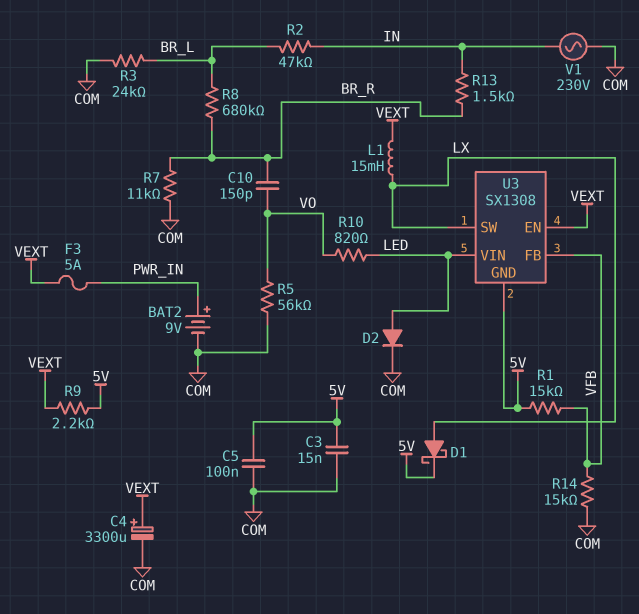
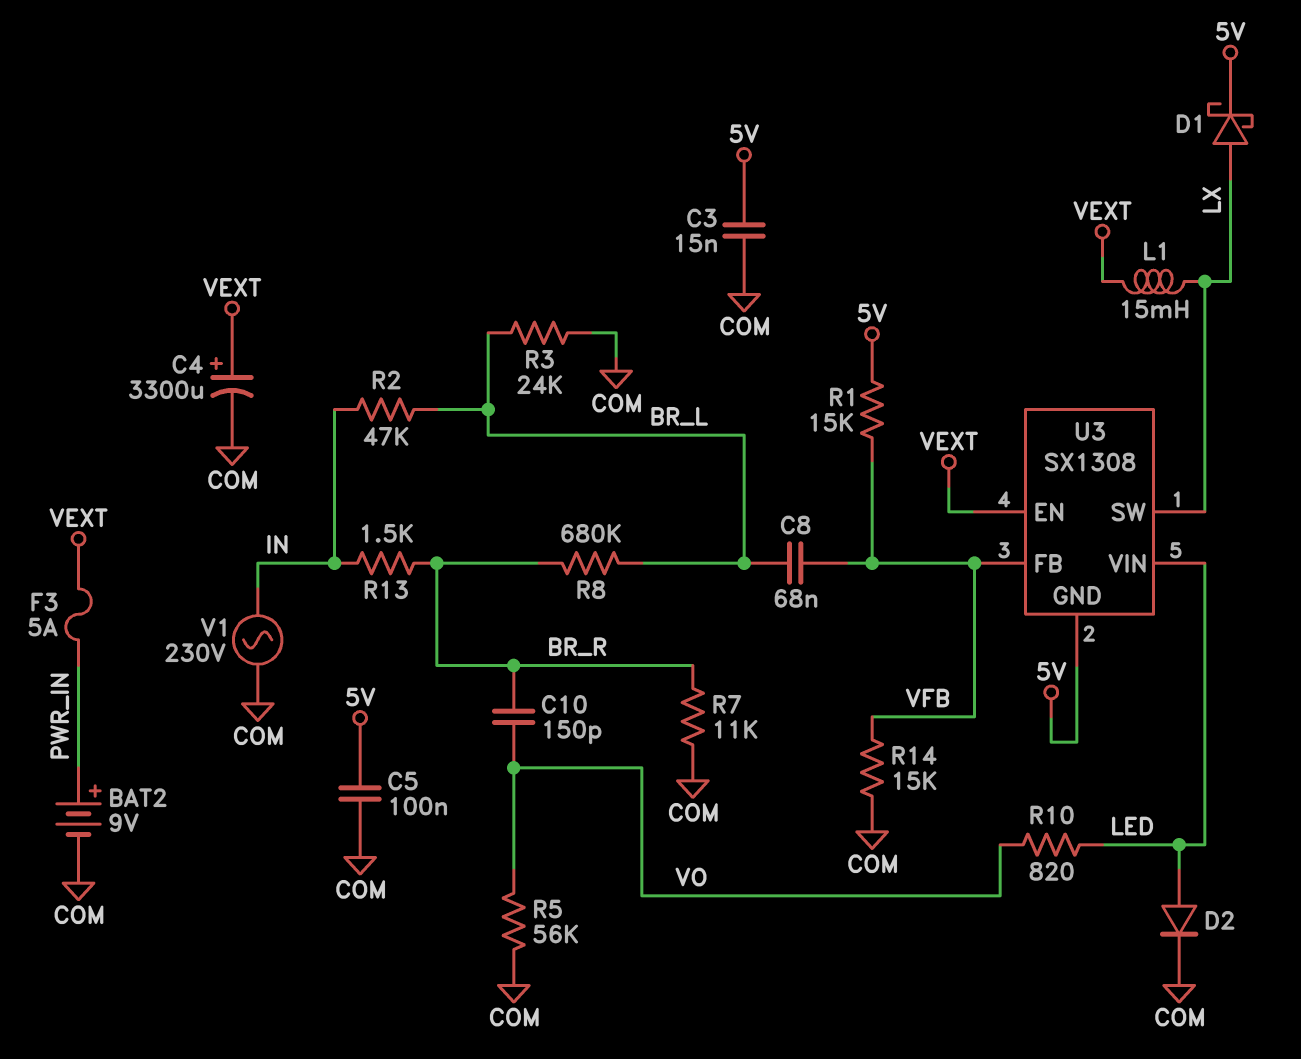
C8: none -> 68nF (BR_L, VFB)
R9: 2.2k (5V, VEXT) -> none

